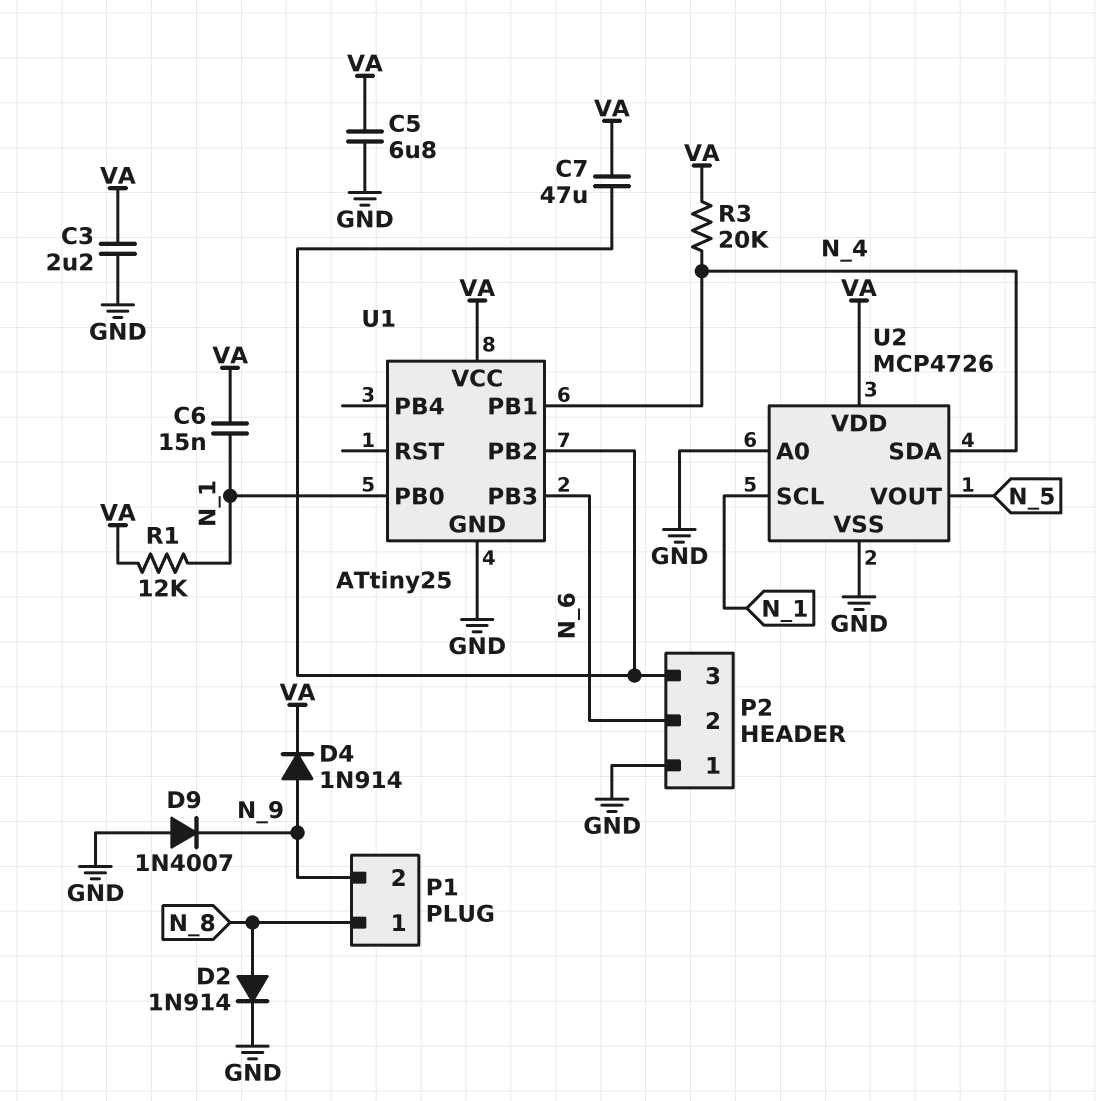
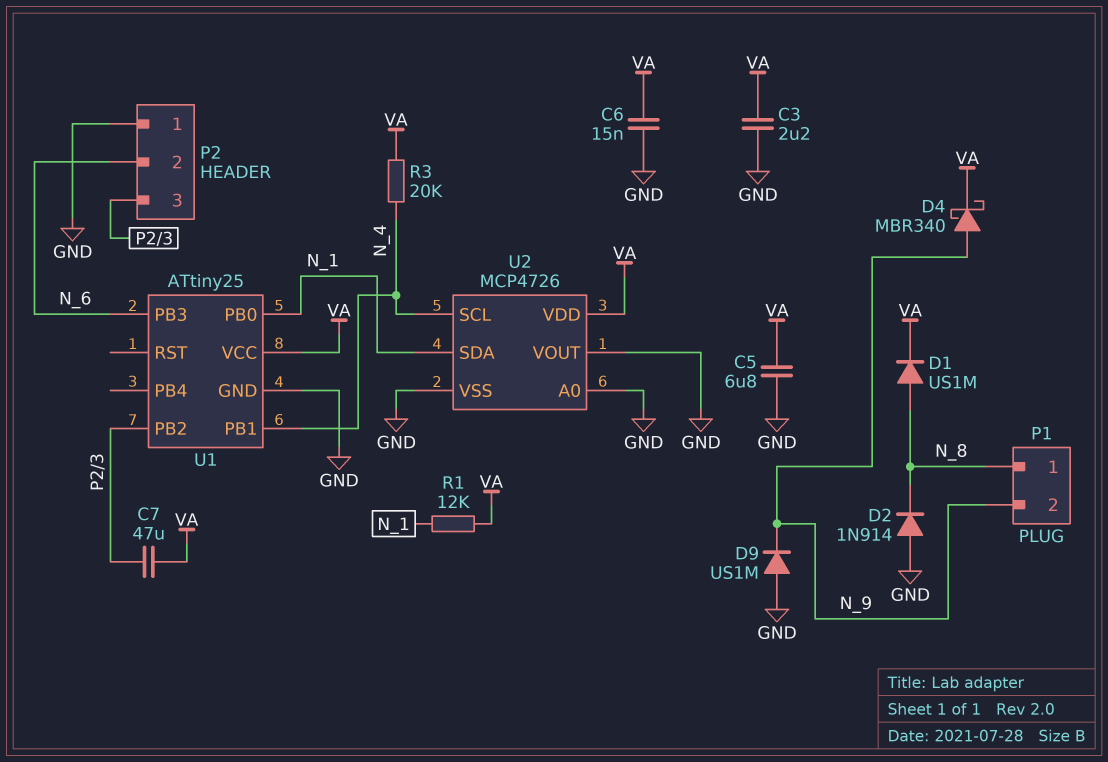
C6: 15nF (N_1, VA) -> 15nF (GND, VA)
D1: none -> diode US1M (A N_8, K VA)
D2: diode 1N914 (A N_8, K GND) -> diode 1N914 (A GND, K N_8)
D4: diode 1N914 (A N_9, K VA) -> schottky MBR340 (A N_9, K VA)
D9: diode 1N4007 (A GND, K N_9) -> diode US1M (A GND, K N_9)
U2 pin SCL: N_1 -> N_4
U2 pin SDA: N_4 -> N_1
U2 pin VOUT: N_5 -> GND

